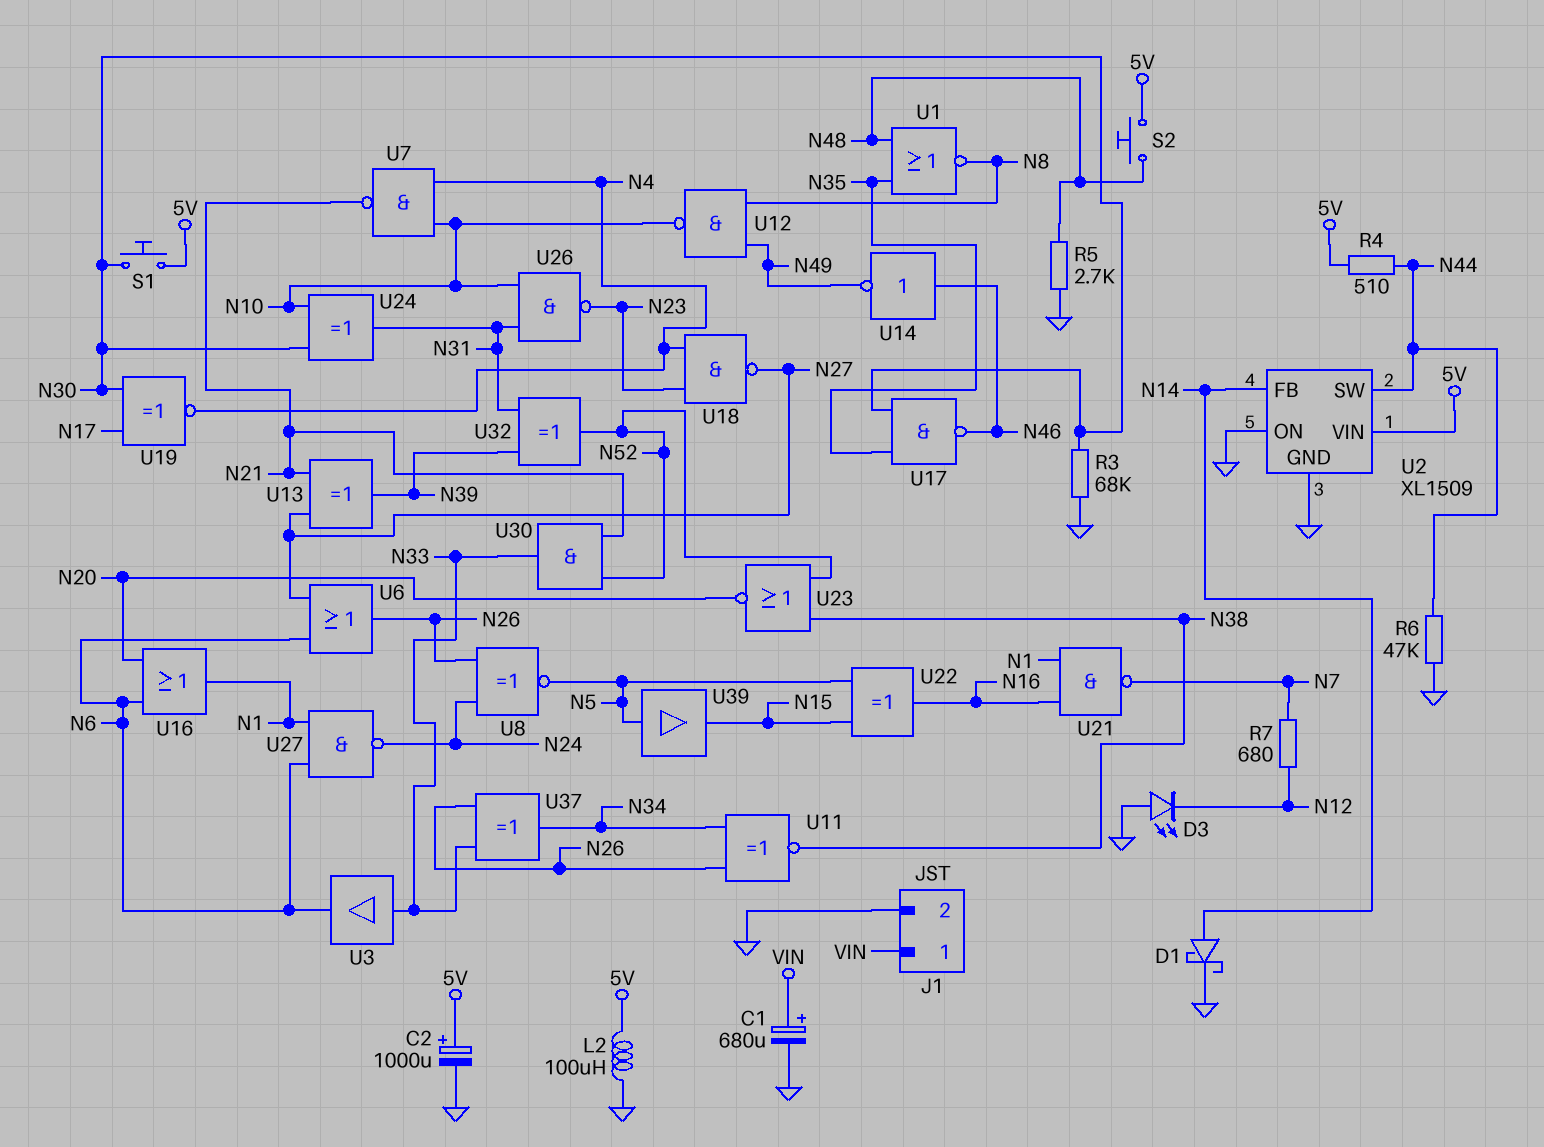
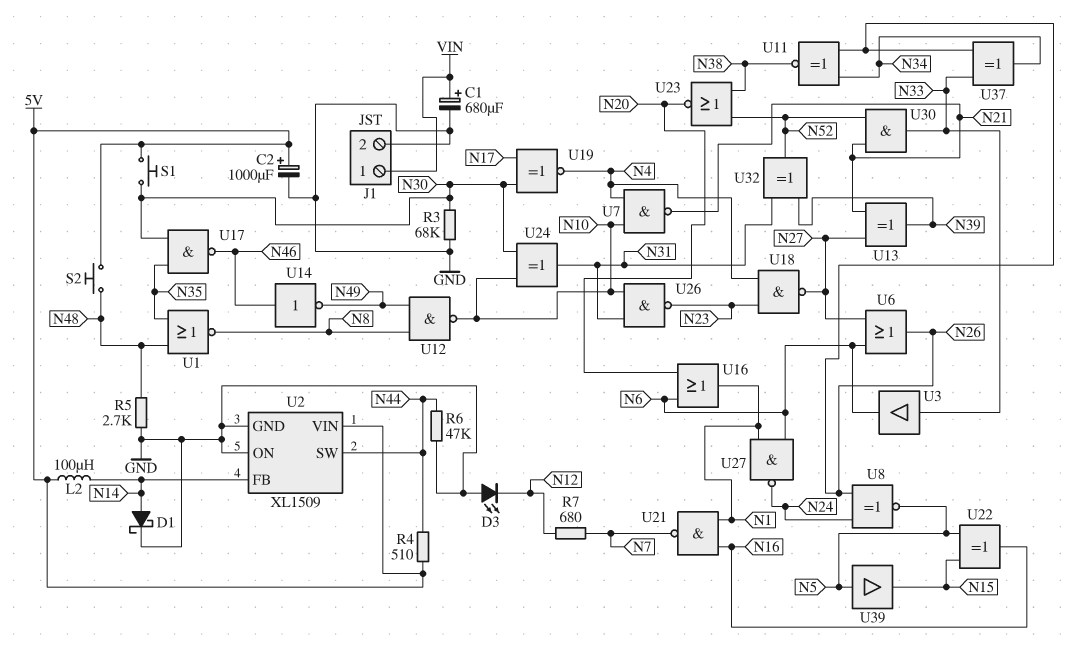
L2: 100uH (5V, GND) -> 100uH (5V, N14)

